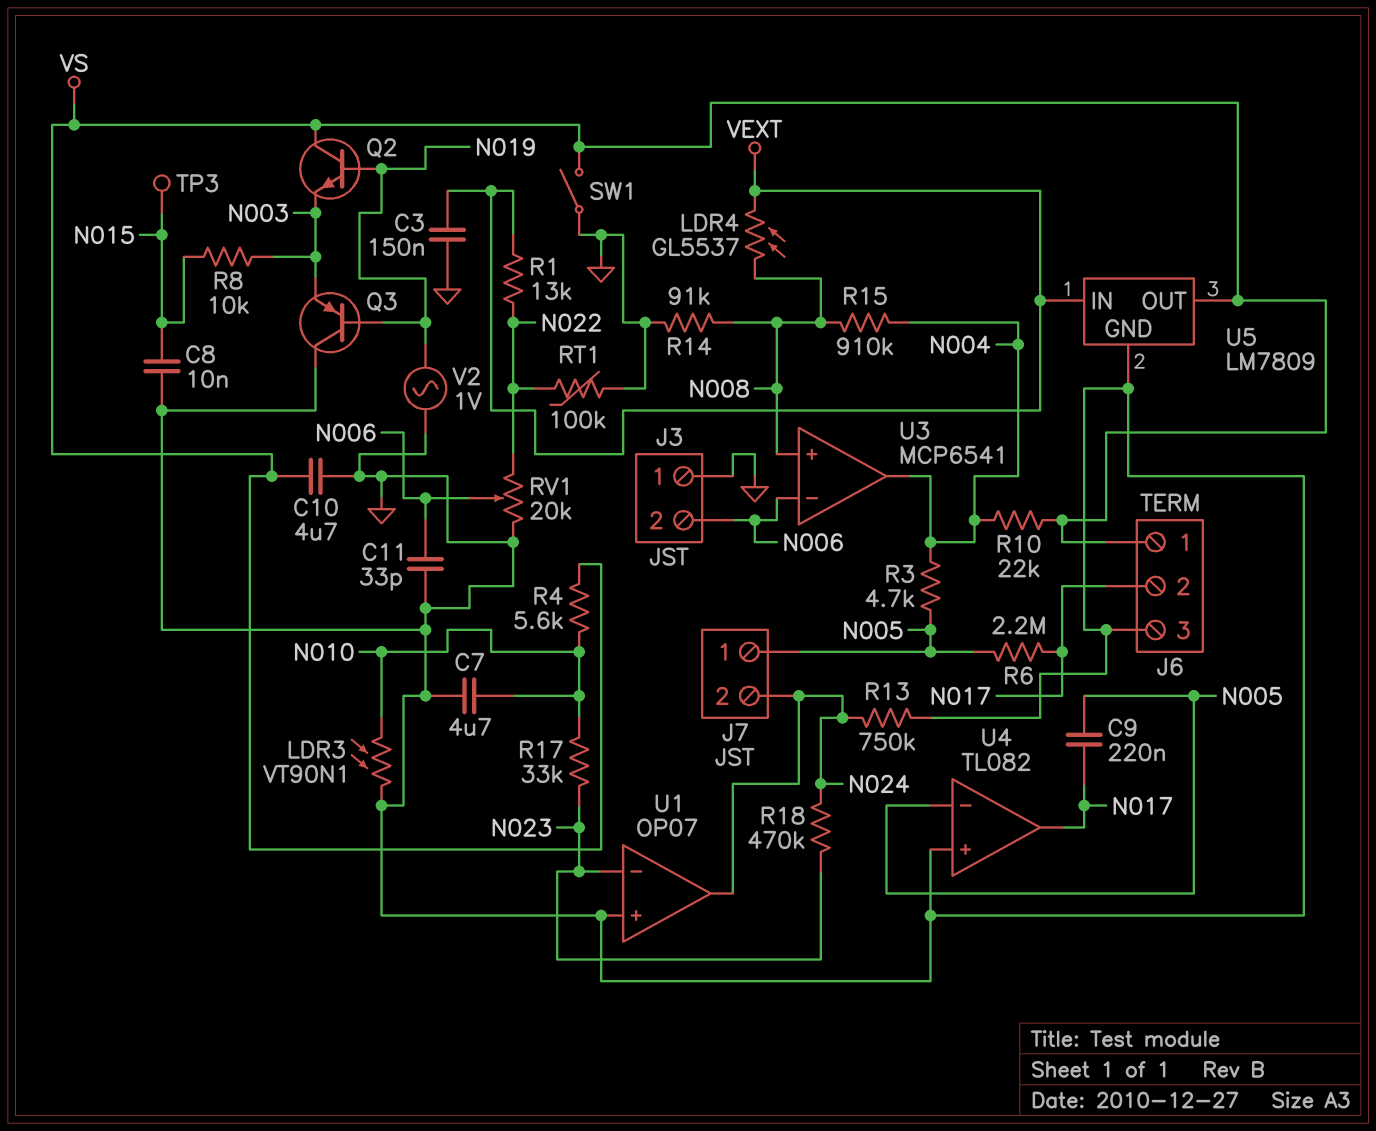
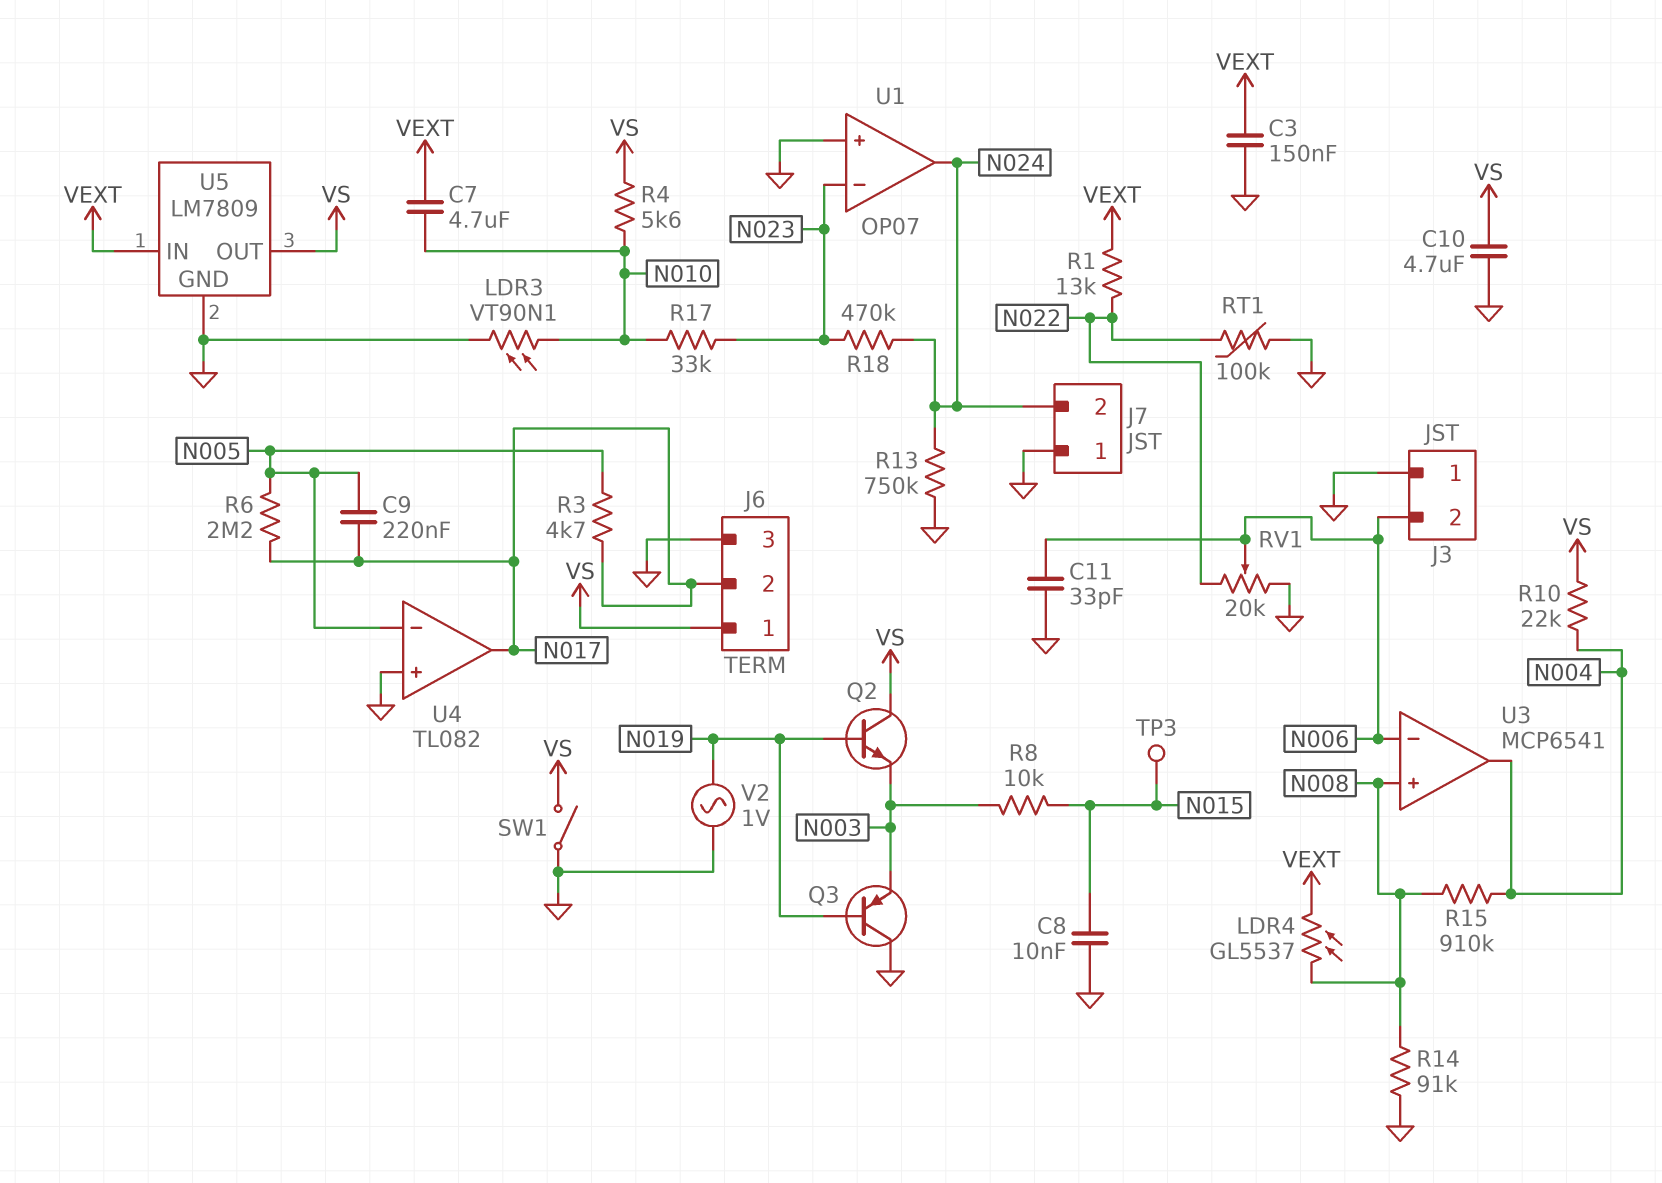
C7: 4.7uF (GND, N010) -> 4.7uF (N010, VEXT)
J7 pin 1: N005 -> GND
R3: 4.7k (N004, N005) -> 4.7k (N005, N017)

